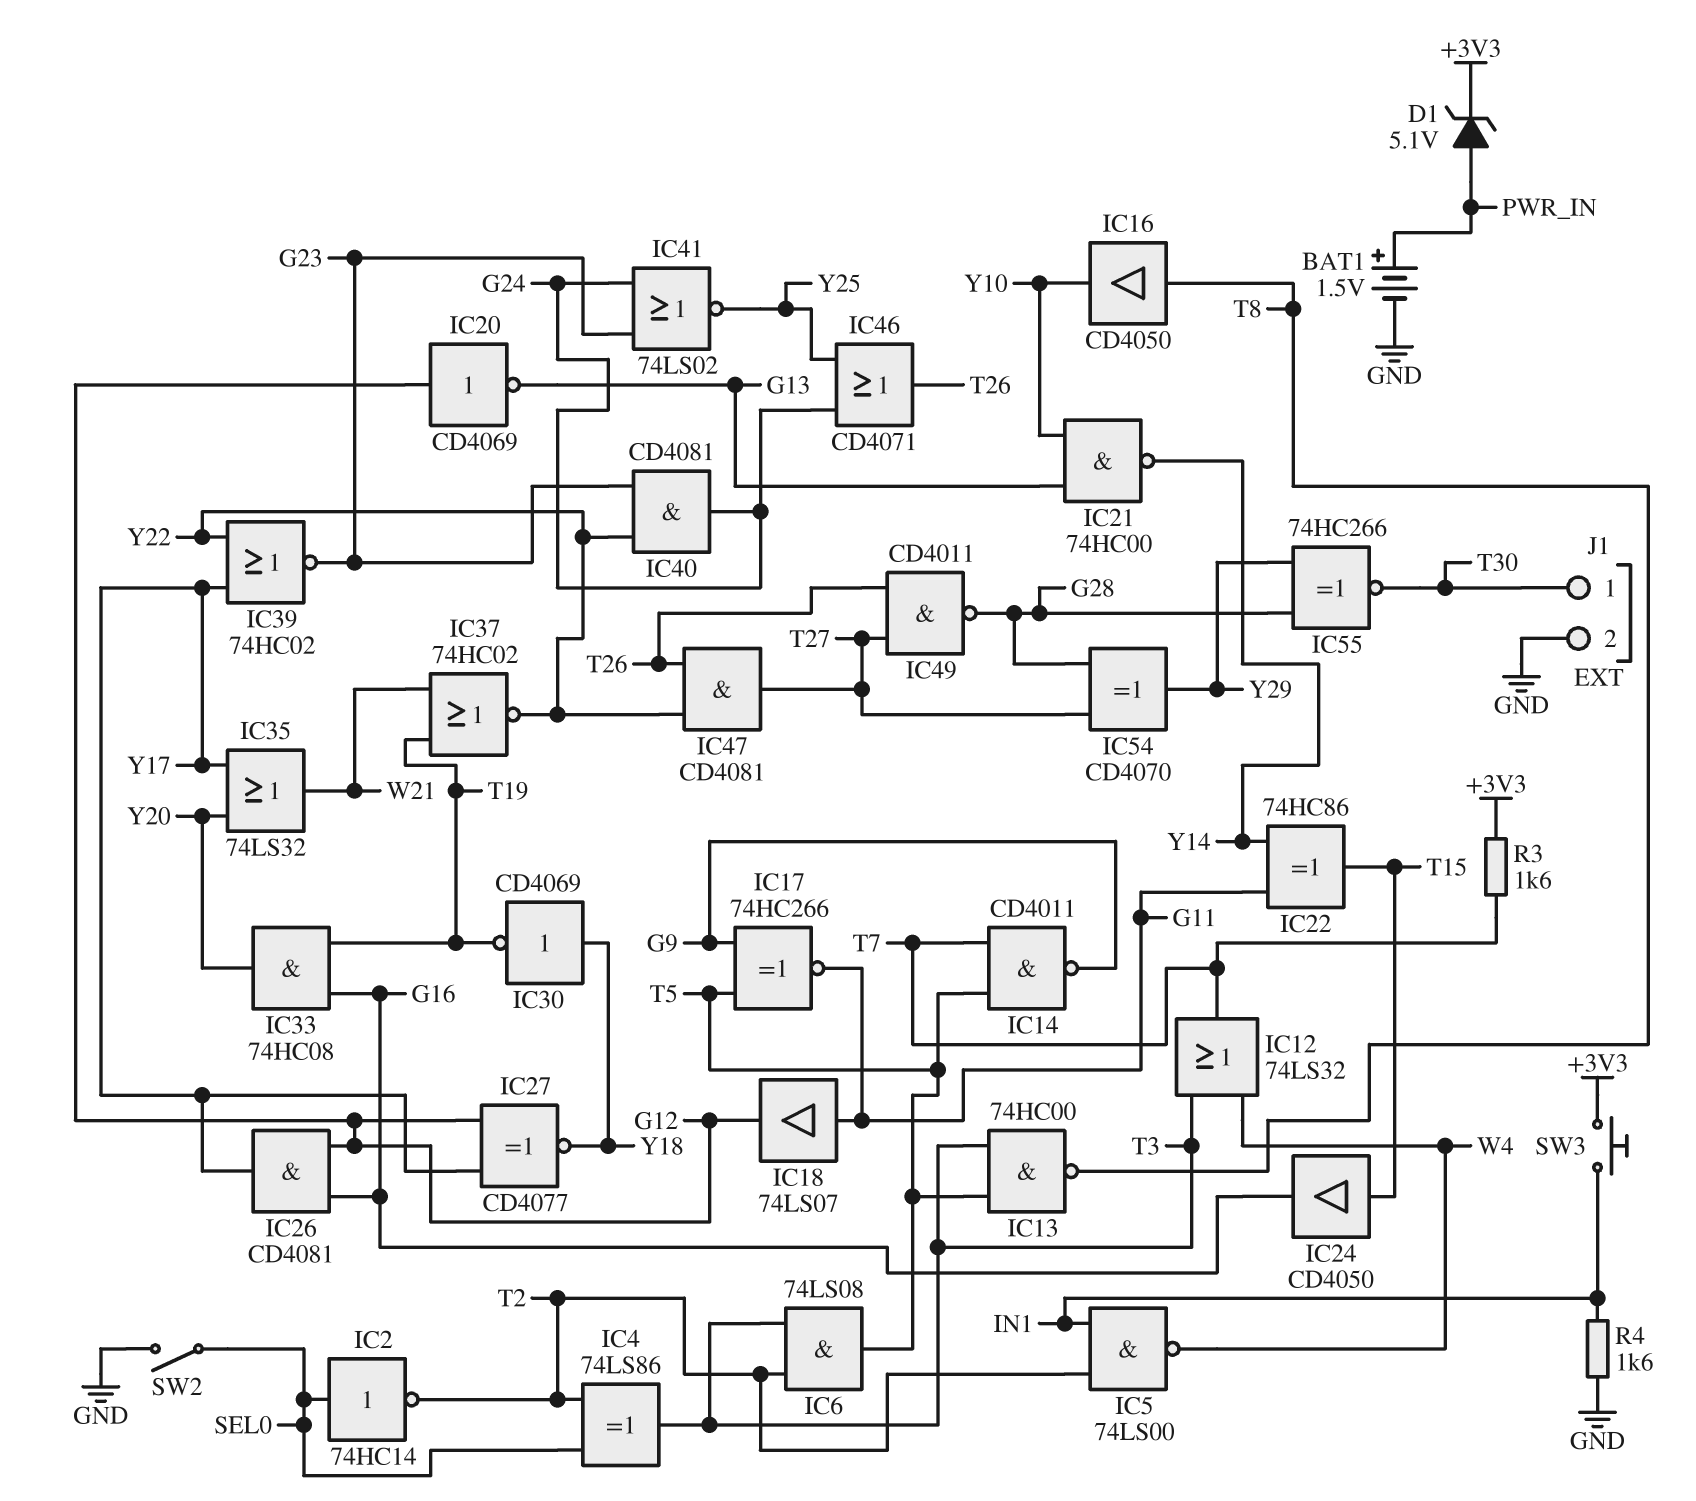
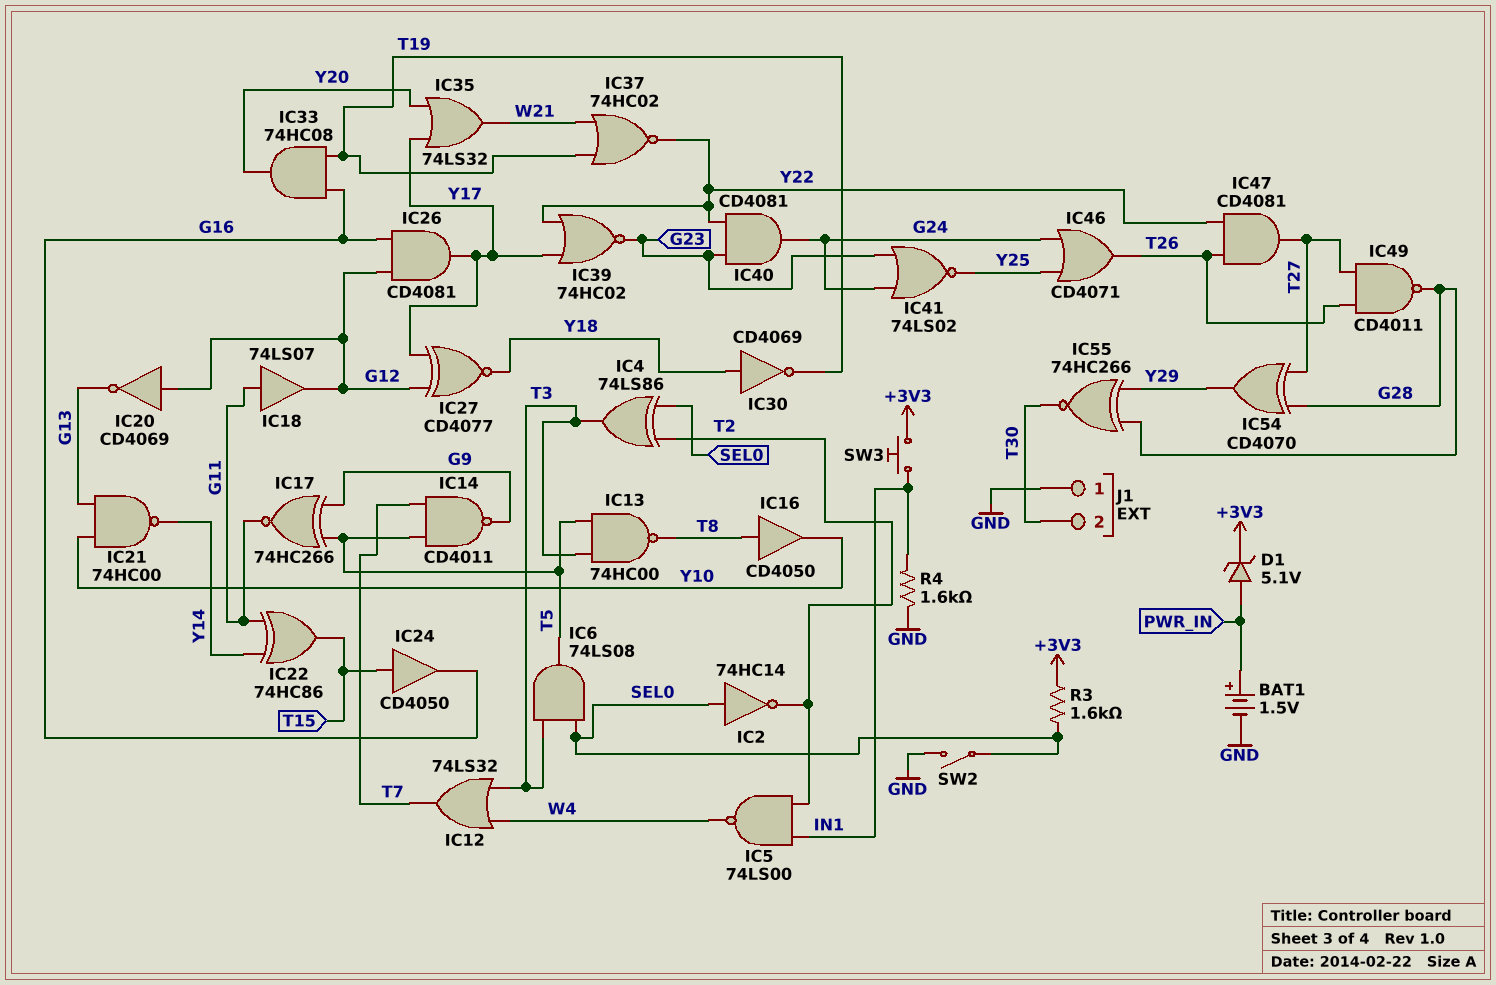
IC6: AND 74LS08 (in T2, in T3, out T5) -> AND 74LS08 (in SEL0, in T3, out T5)
J1 pin 1: T30 -> GND
J1 pin 2: GND -> T30
R3: 1.6k (+3V3, T7) -> 1.6k (+3V3, SEL0)

